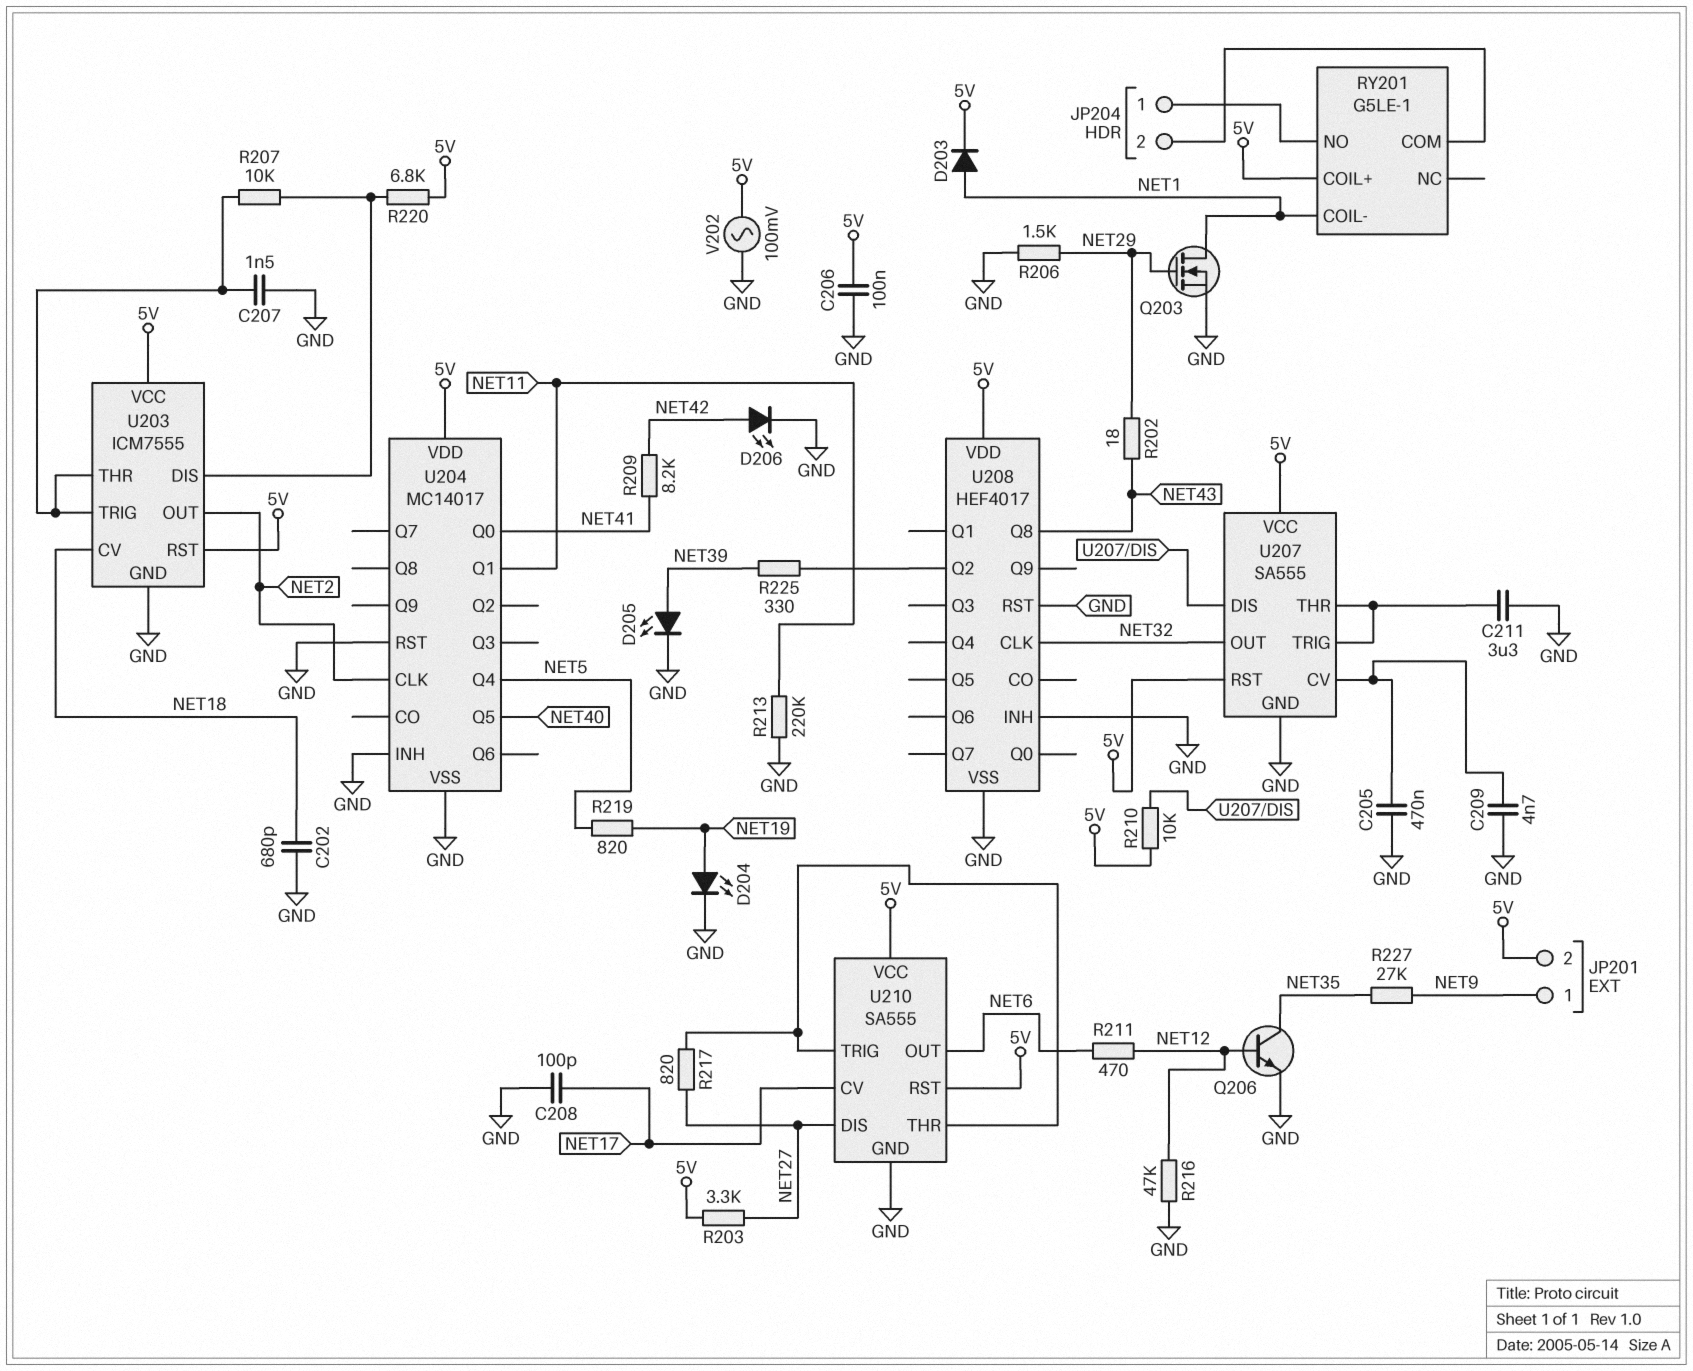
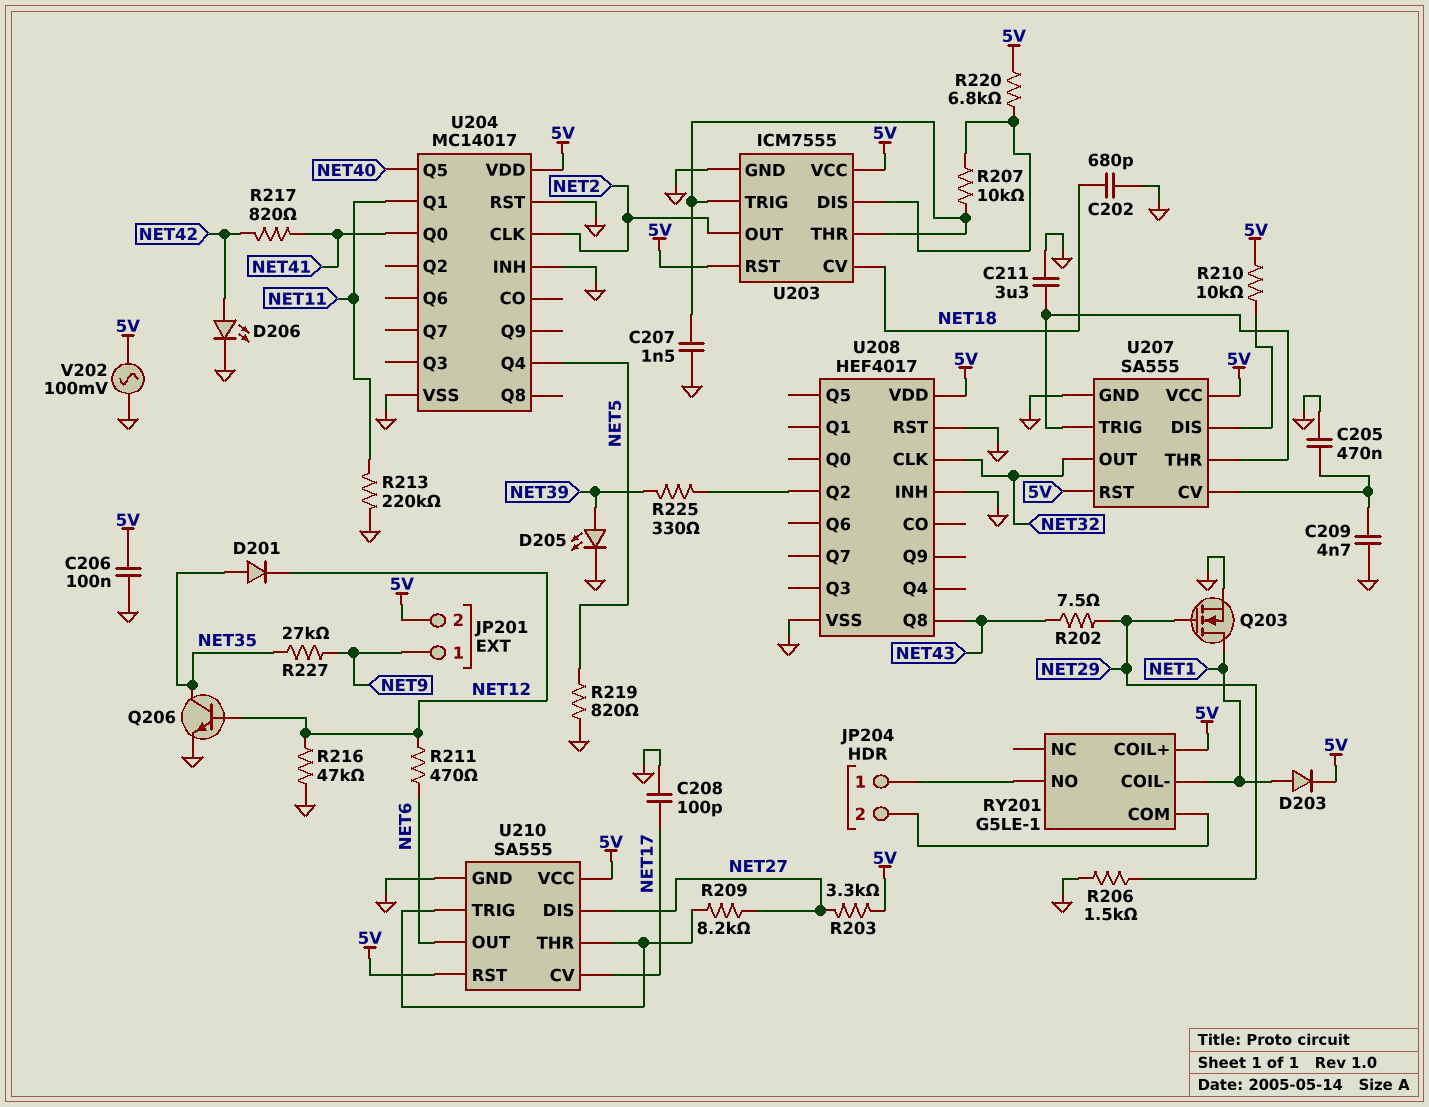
D201: none -> diode (A NET35, K NET12)
D204: LED (A NET19, K GND) -> none
R202: 18 (NET29, NET43) -> 7.5 (NET29, NET43)
R209: 8.2k (NET41, NET42) -> 8.2k (NET27, U210/THR)
R217: 820 (NET27, U210/THR) -> 820 (NET41, NET42)
R219: 820 (NET5, NET19) -> 820 (GND, NET5)

